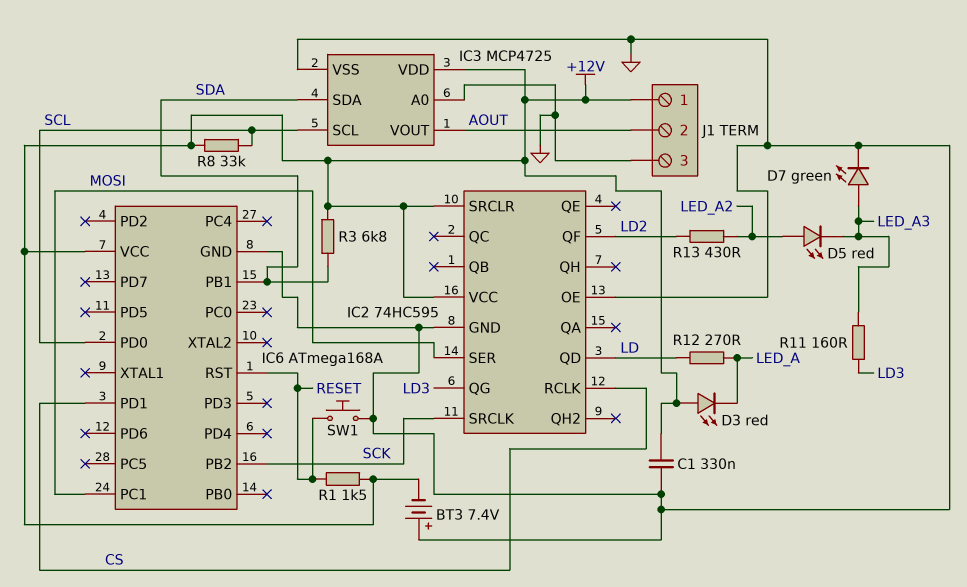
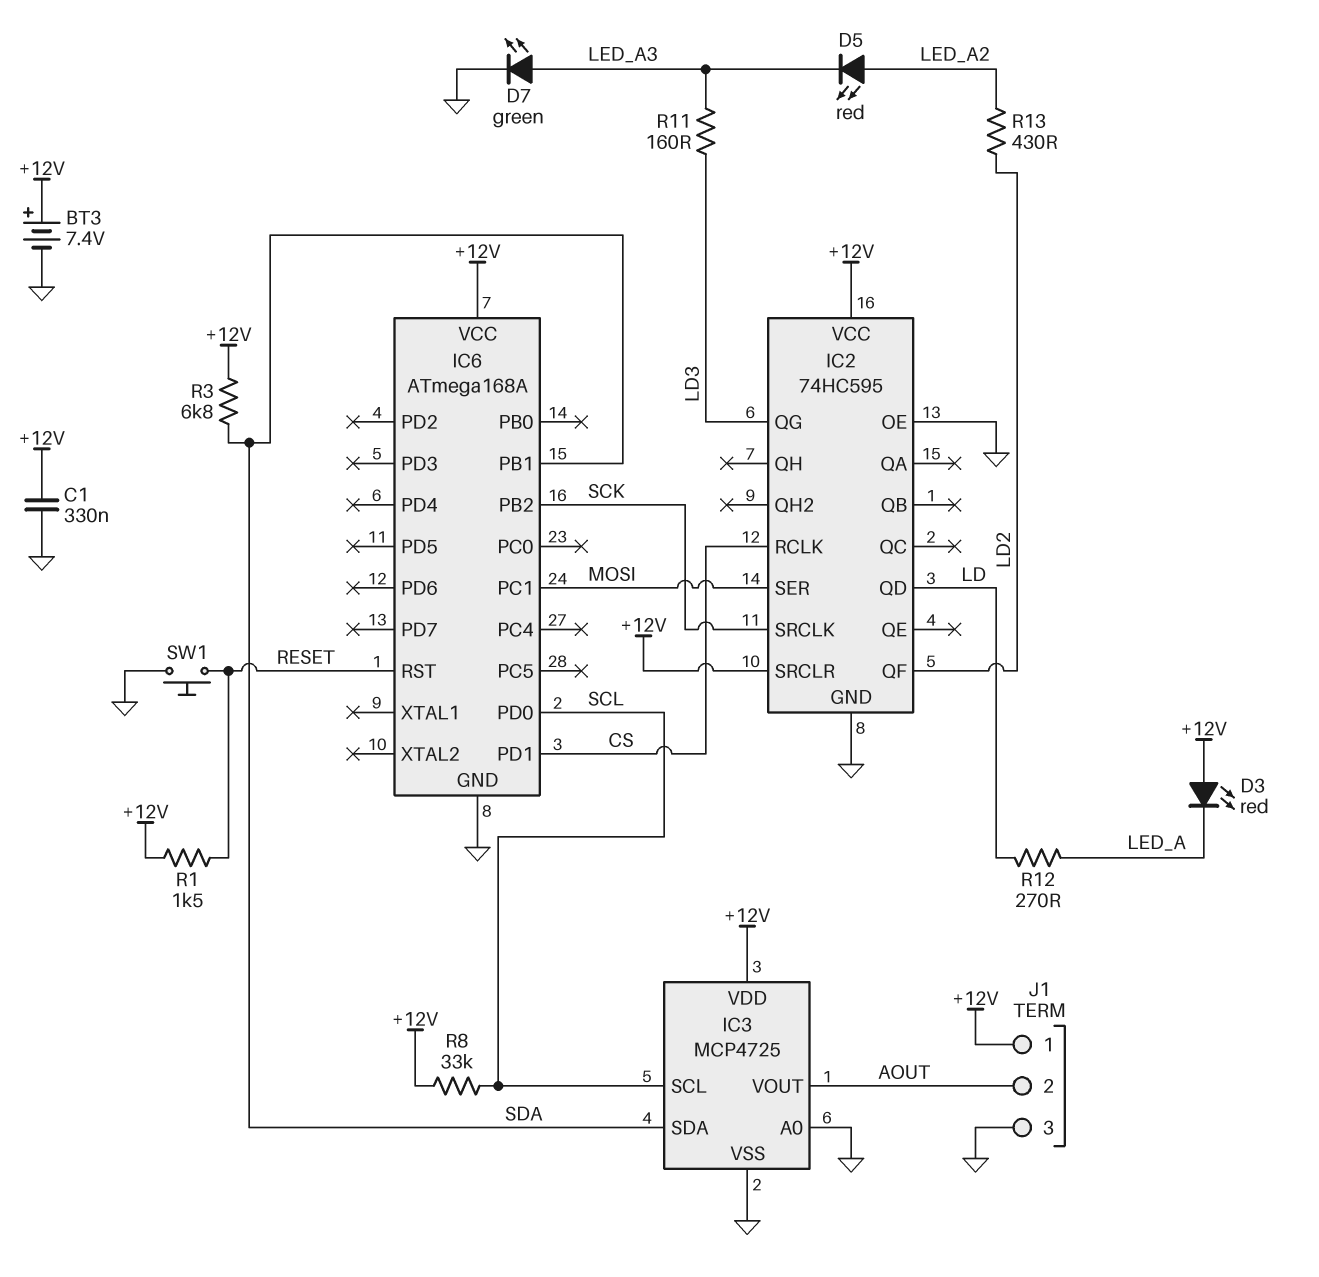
BT3: 7.4V (plus GND, minus +12V) -> 7.4V (plus +12V, minus GND)

